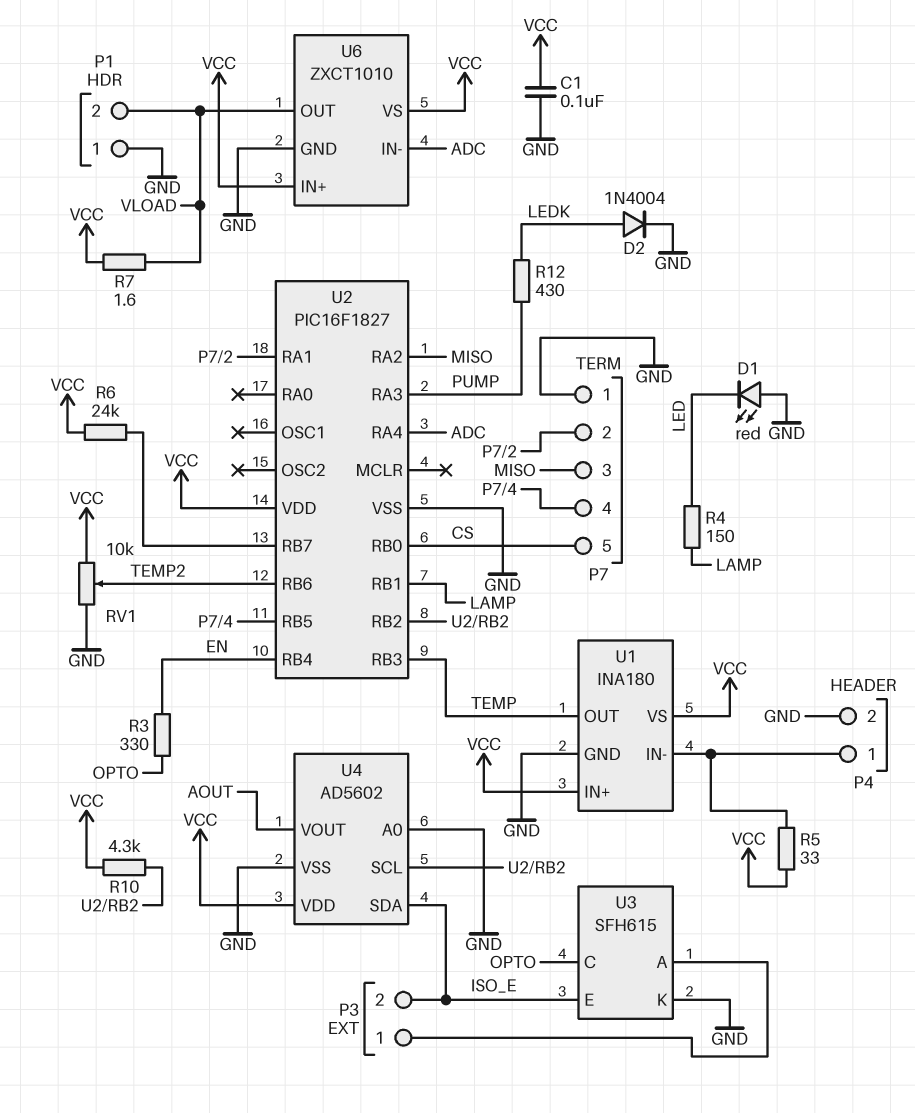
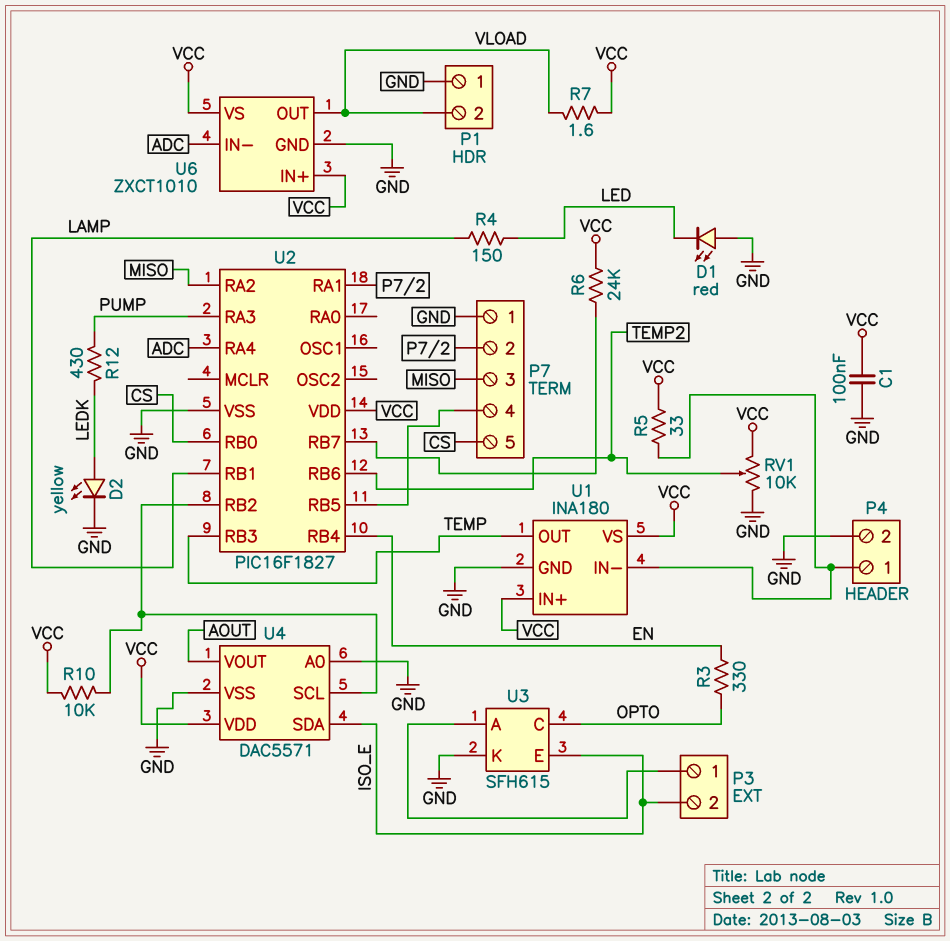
D2: diode 1N4004 (A LEDK, K GND) -> LED yellow (A LEDK, K GND)
R10: 4.3k (U2/RB2, VCC) -> 10k (U2/RB2, VCC)
U4: AD5602 -> DAC5571

